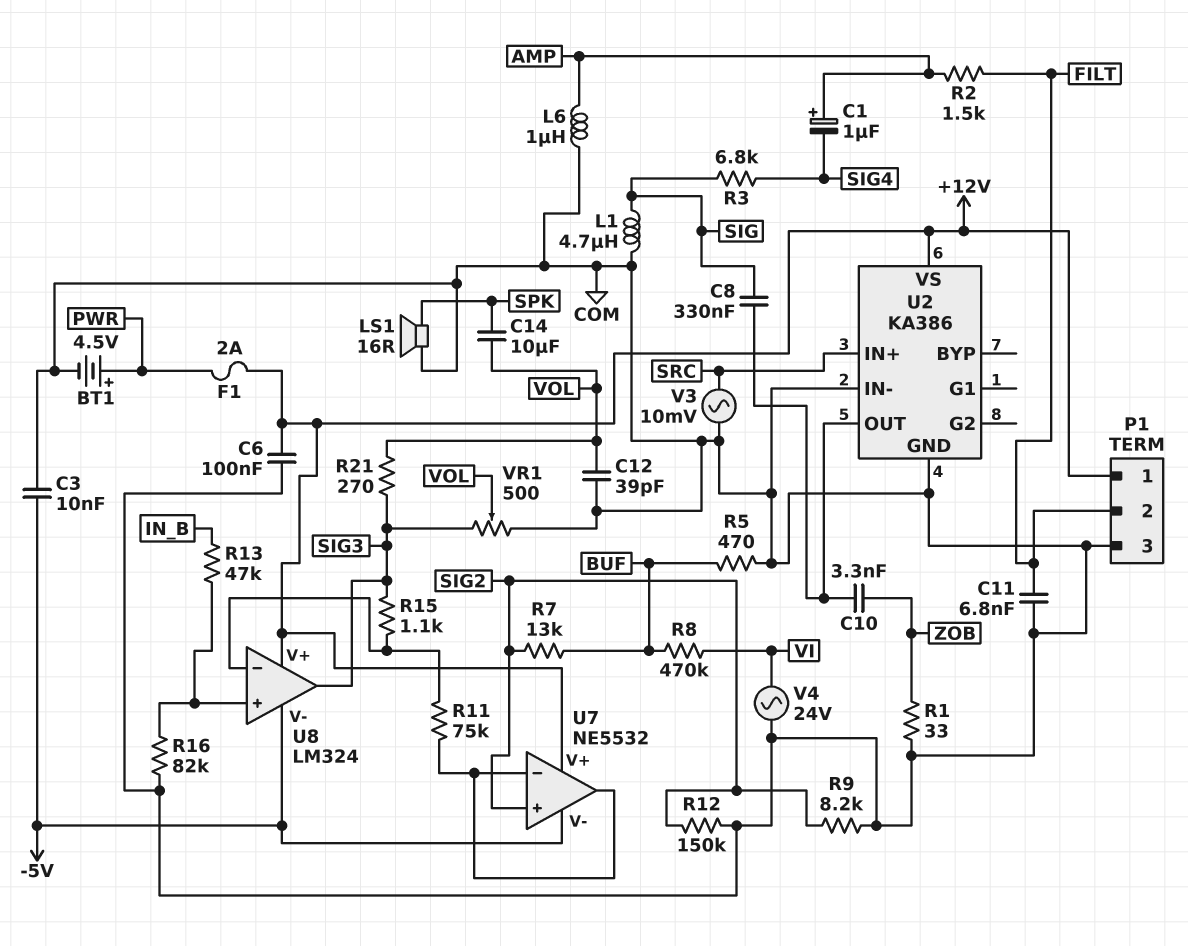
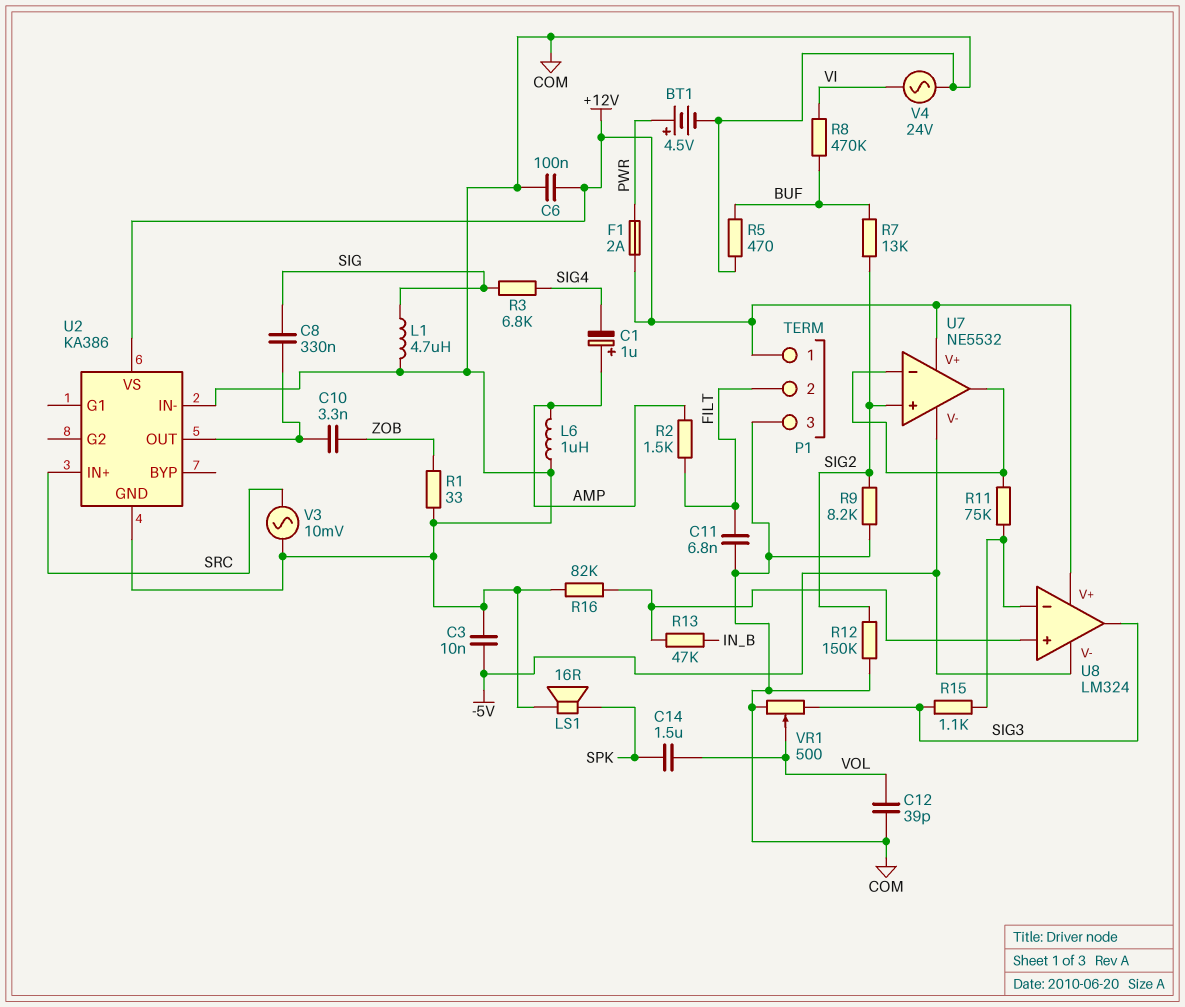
C14: 10uF (SPK, VOL) -> 1.5uF (SPK, VOL)
R21: 270 (SIG3, VOL) -> none

